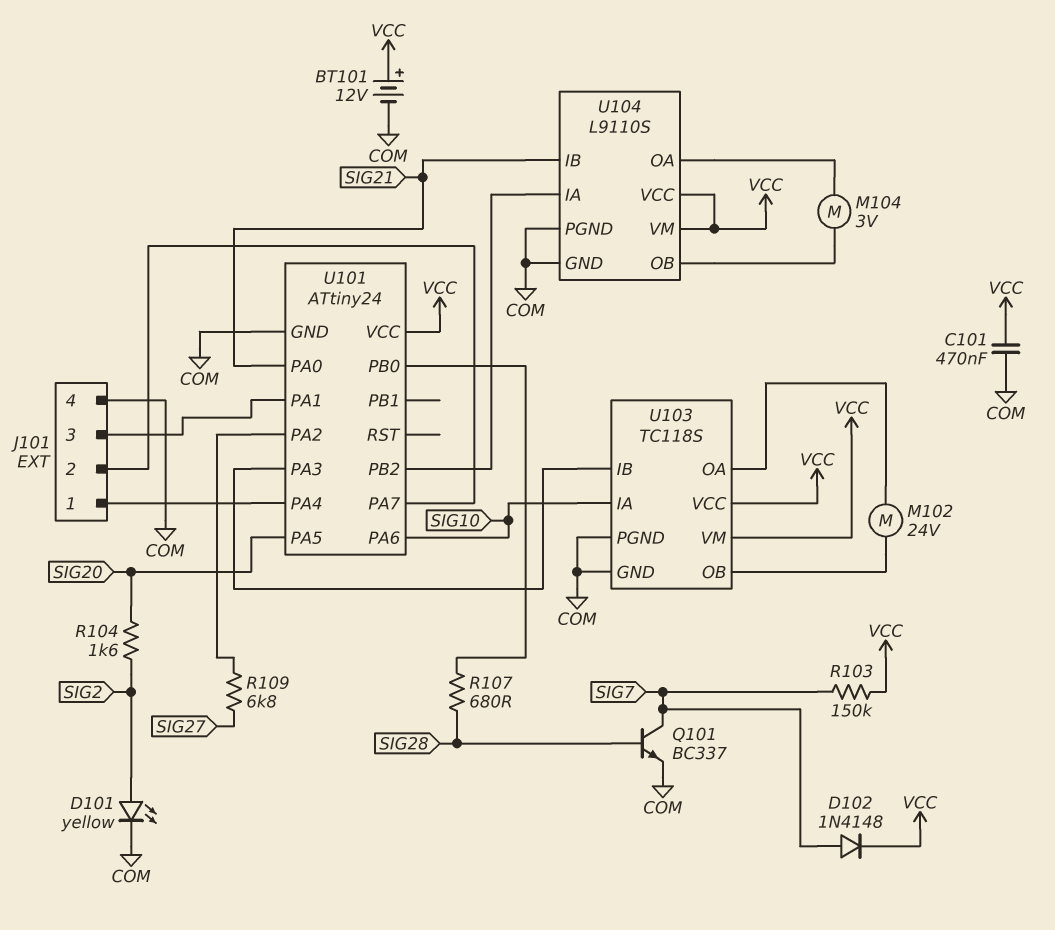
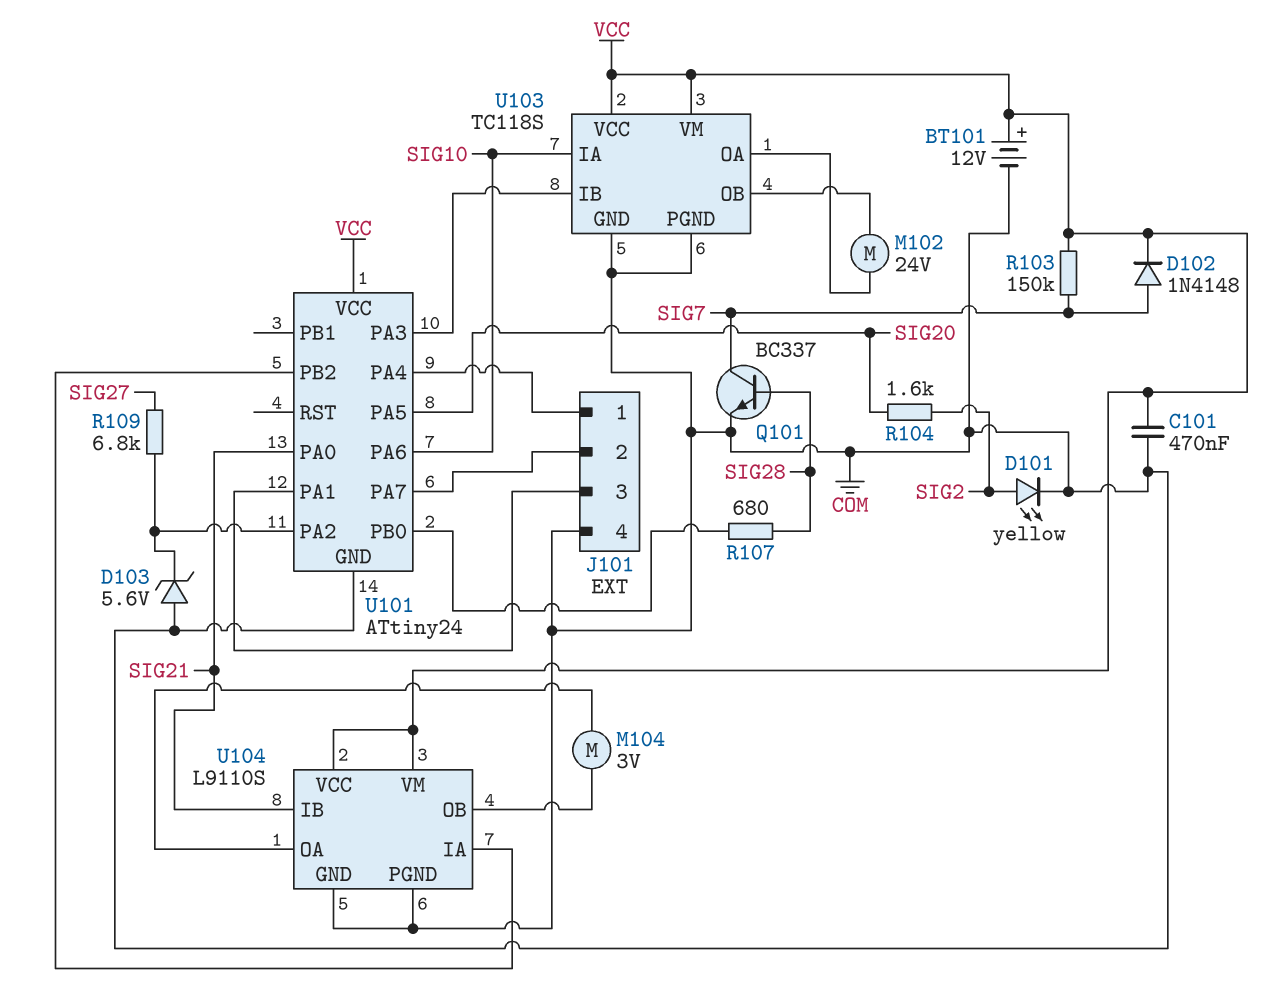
D103: none -> zener 5.6V (A COM, K U101/PA2)

